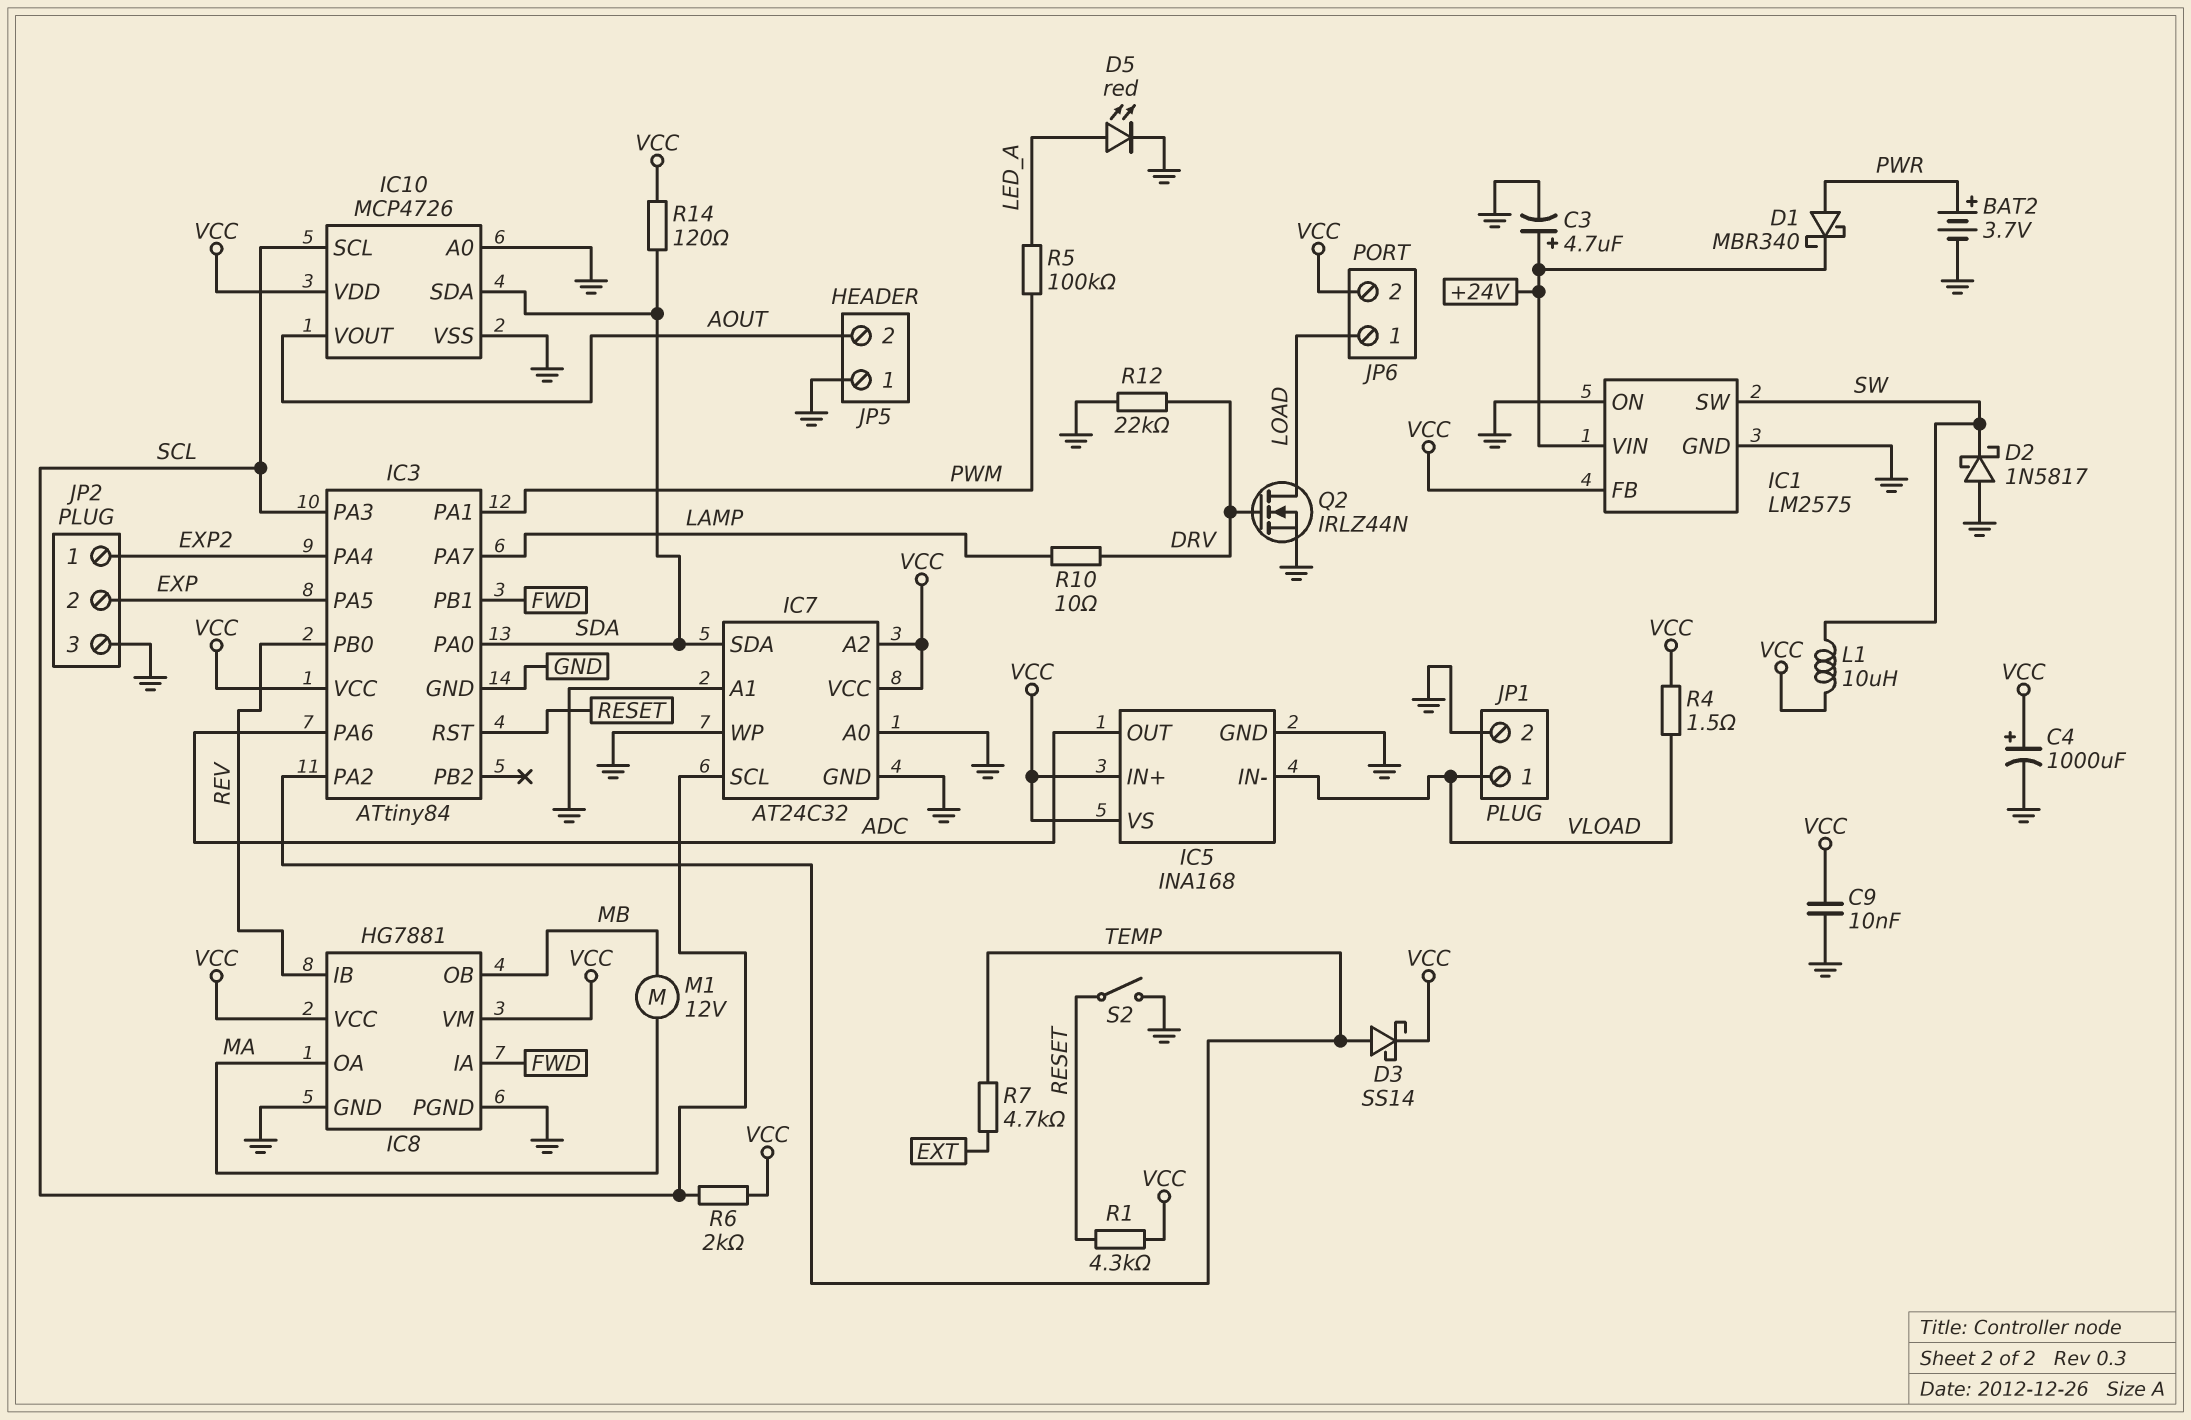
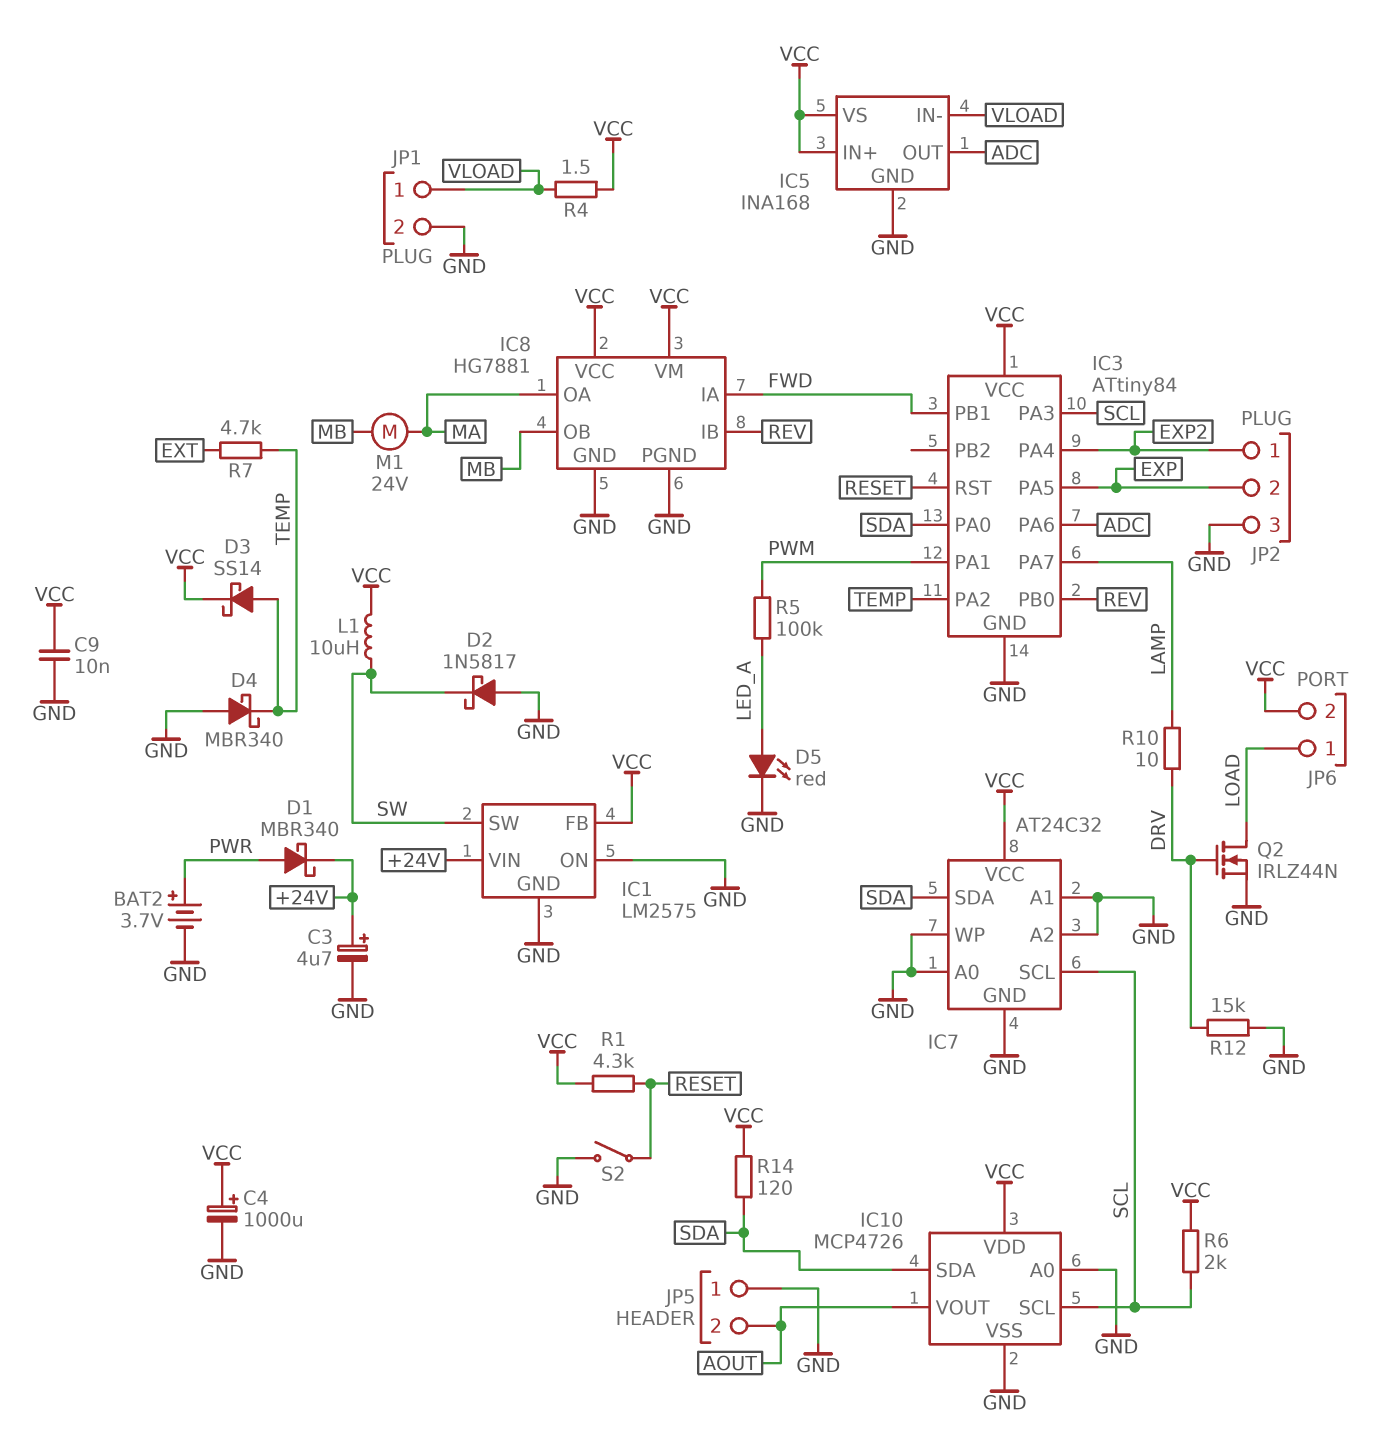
D4: none -> schottky MBR340 (A GND, K TEMP)
IC7 pin A2: VCC -> GND
M1: motor 12V (MA, MB) -> motor 24V (MA, MB)
R12: 22k (DRV, GND) -> 15k (DRV, GND)

